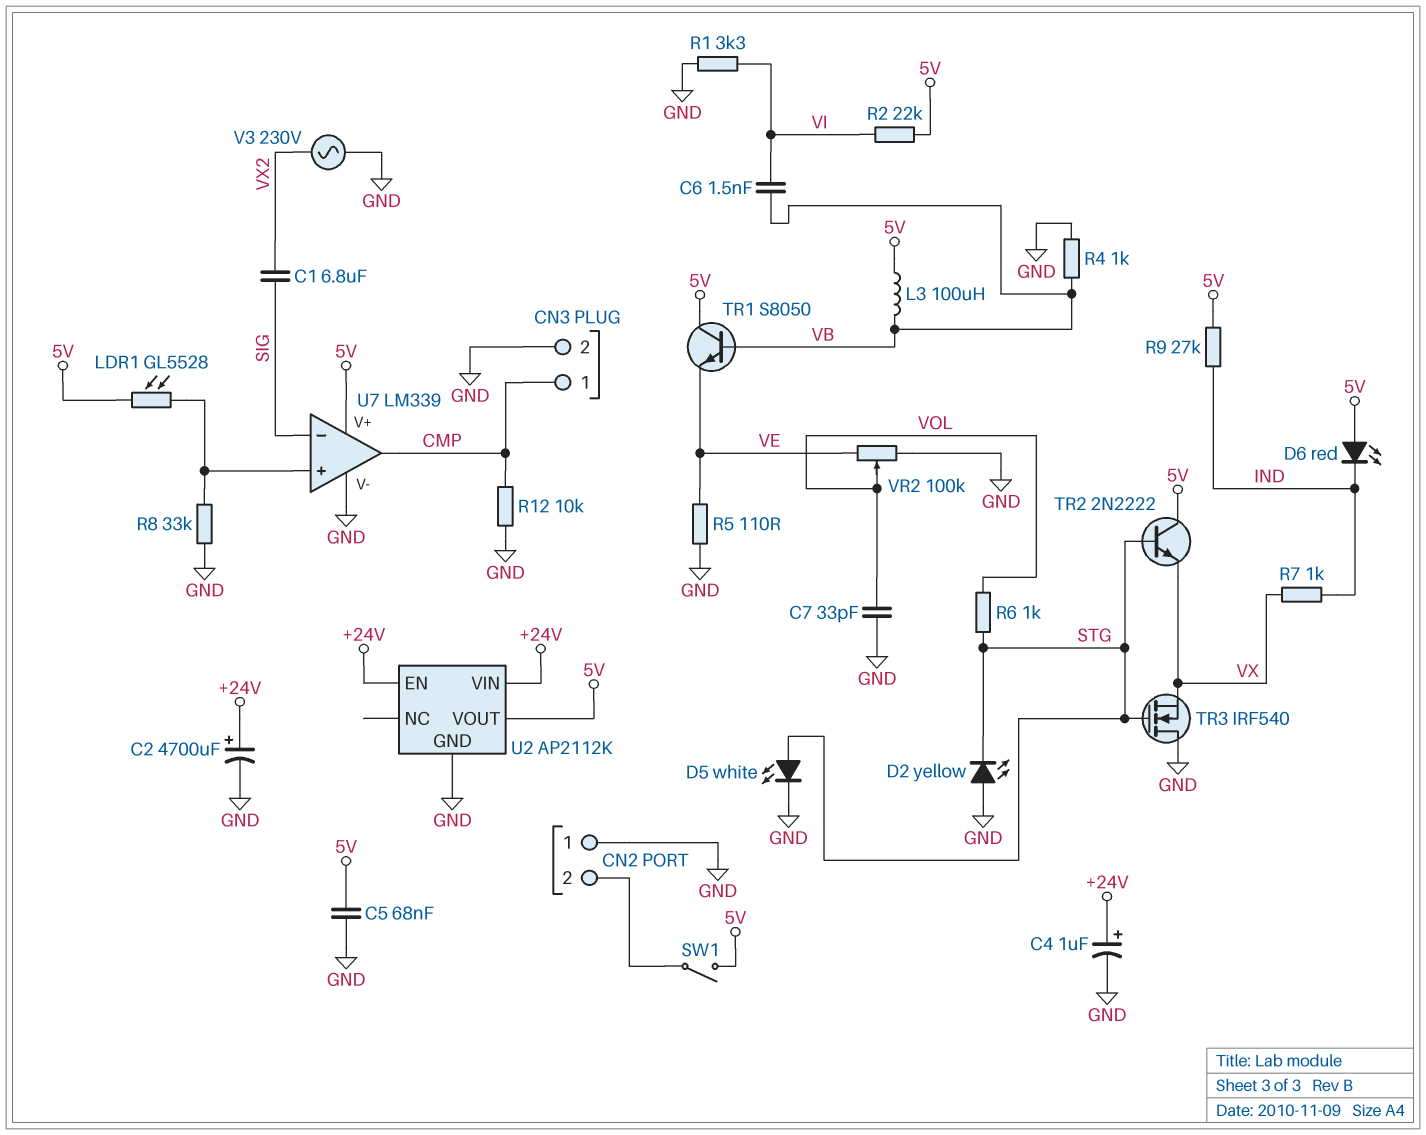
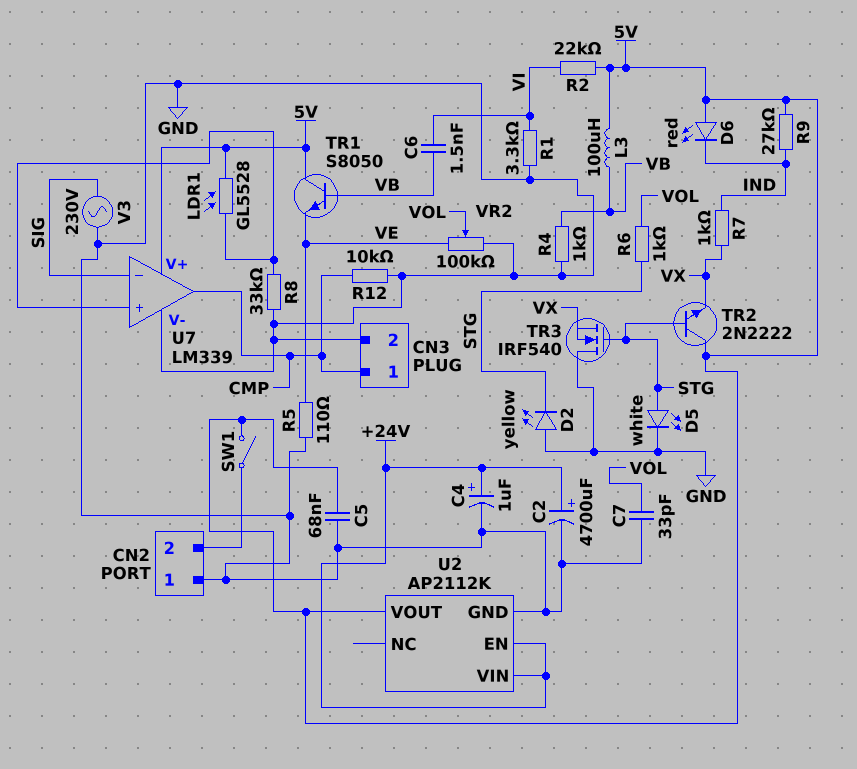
C1: 6.8uF (SIG, VX2) -> none
V3: AC 230V (GND, VX2) -> AC 230V (GND, SIG)

